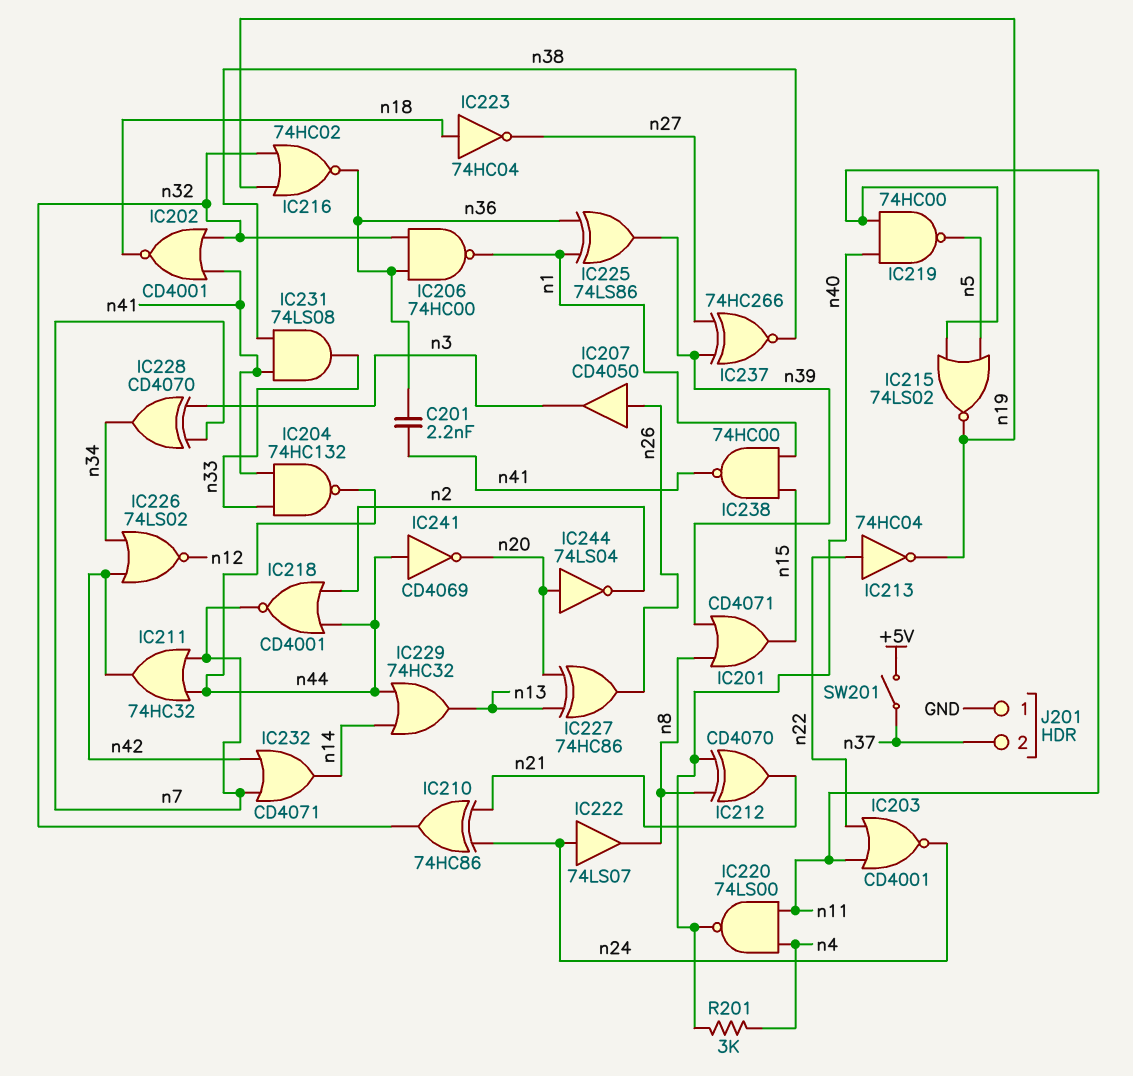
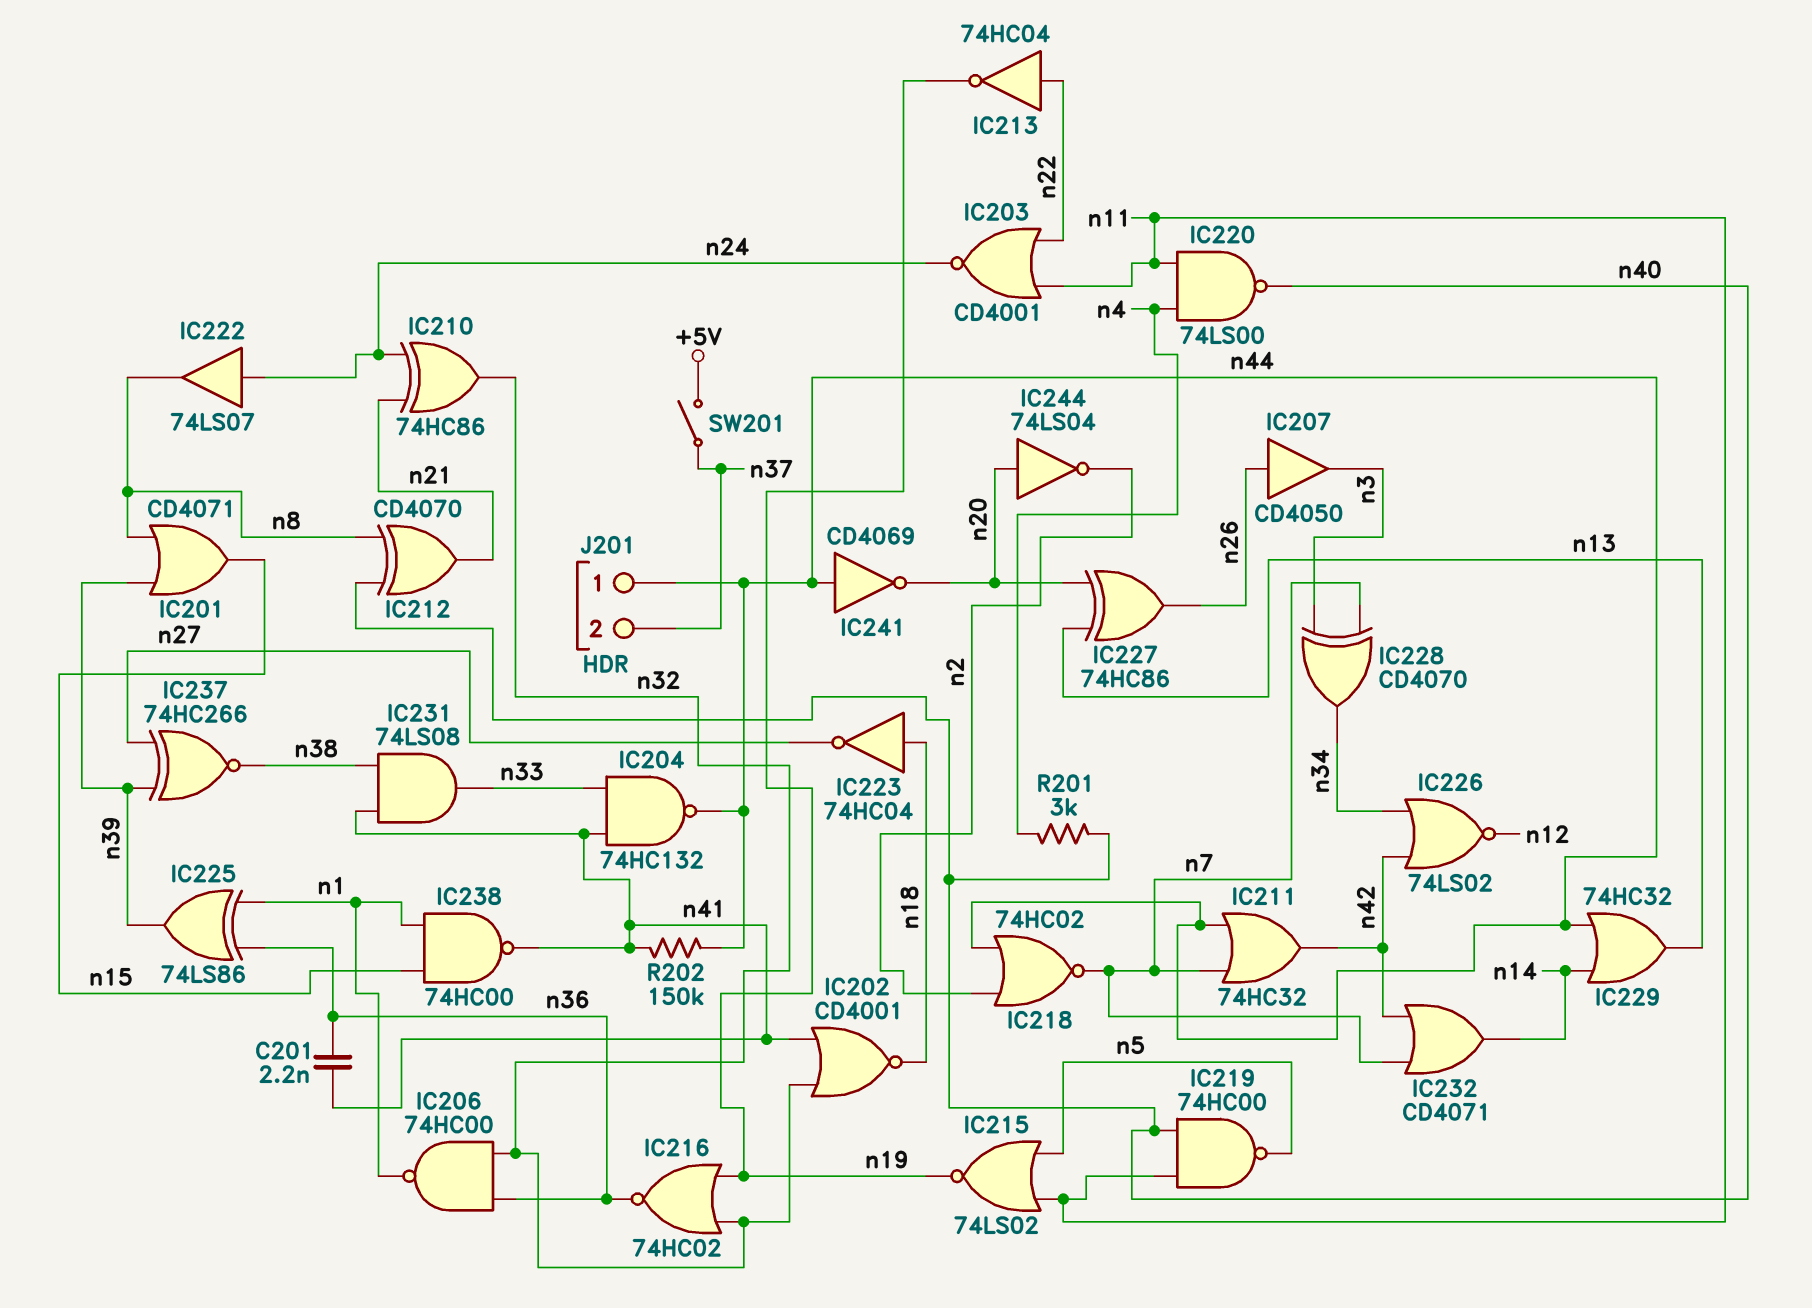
IC218: NOR CD4001 (in n2, in n44, out n7) -> NOR 74HC02 (in n2, in n44, out n7)
J201 pin 1: GND -> n44
R202: none -> 150k (n41, n44)

